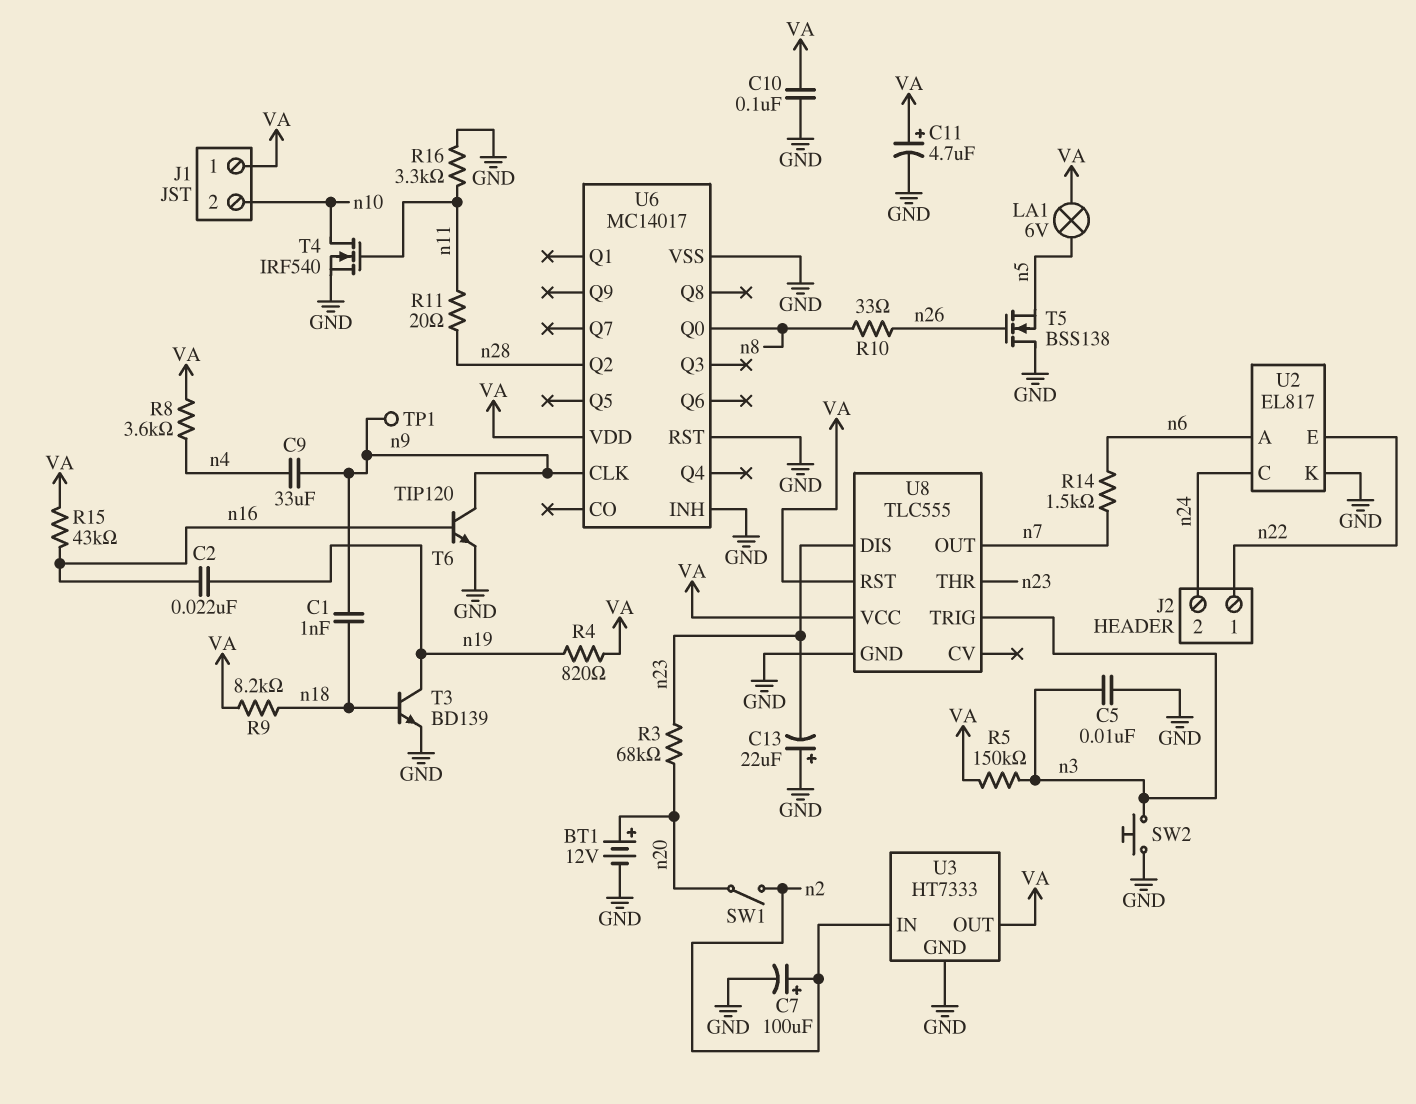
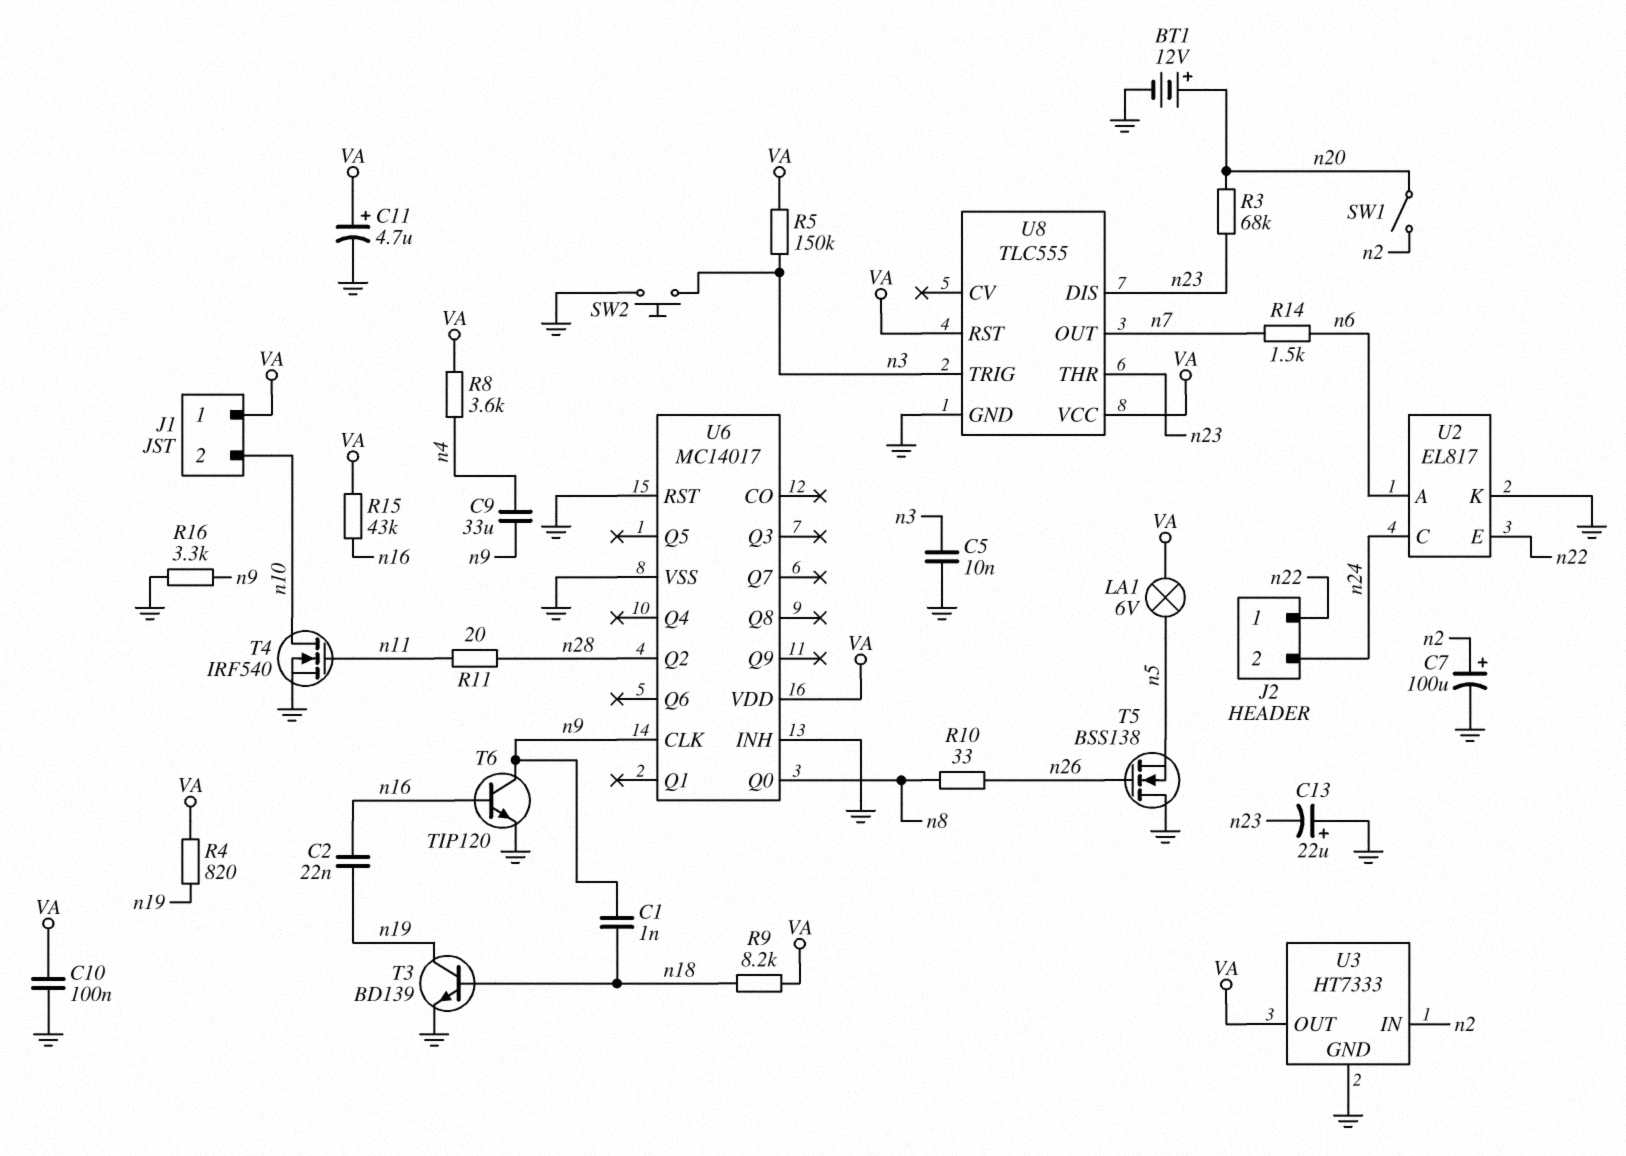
R16: 3.3k (GND, n11) -> 3.3k (GND, n9)
TP1: test point (n9) -> none

